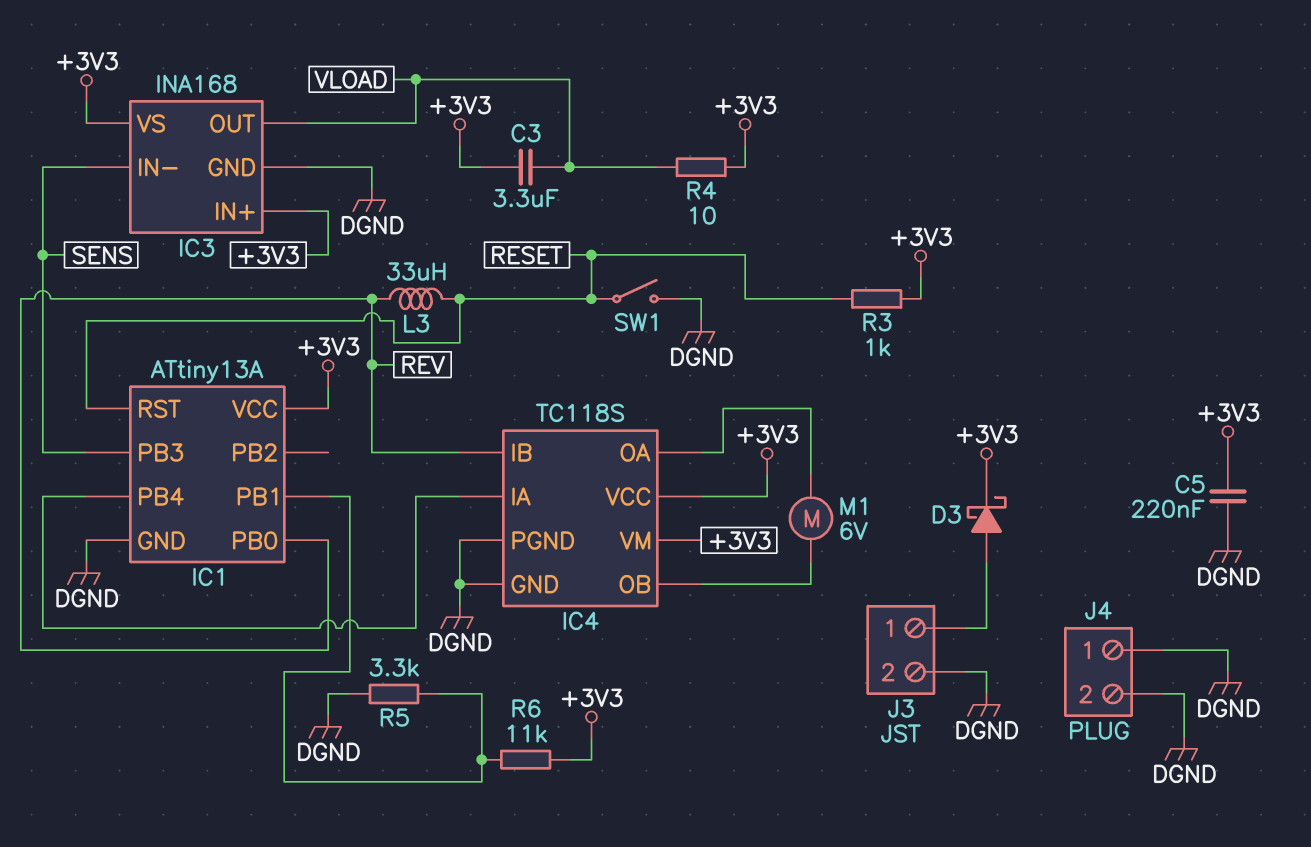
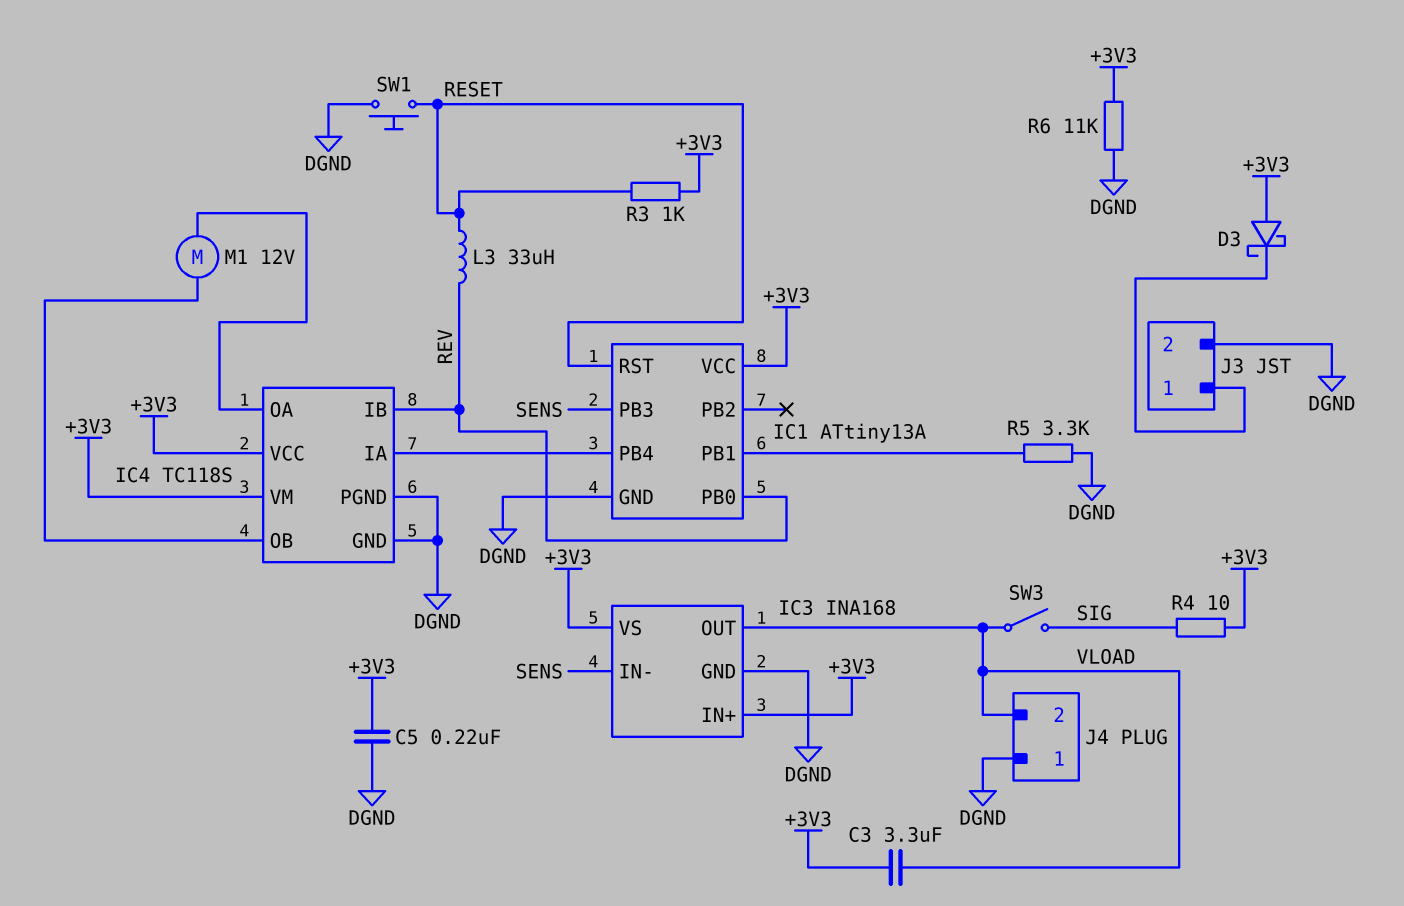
D3: schottky (A J3/1, K +3V3) -> schottky (A +3V3, K J3/1)
J4 pin 2: DGND -> VLOAD
M1: motor 6V (IC4/OA, IC4/OB) -> motor 12V (IC4/OA, IC4/OB)
R4: 10 (+3V3, VLOAD) -> 10 (+3V3, SIG)
R6: 11k (+3V3, IC1/PB1) -> 11k (+3V3, DGND)
SW1: switch (DGND, RESET) -> button (DGND, RESET)
SW3: none -> switch (SIG, VLOAD)

